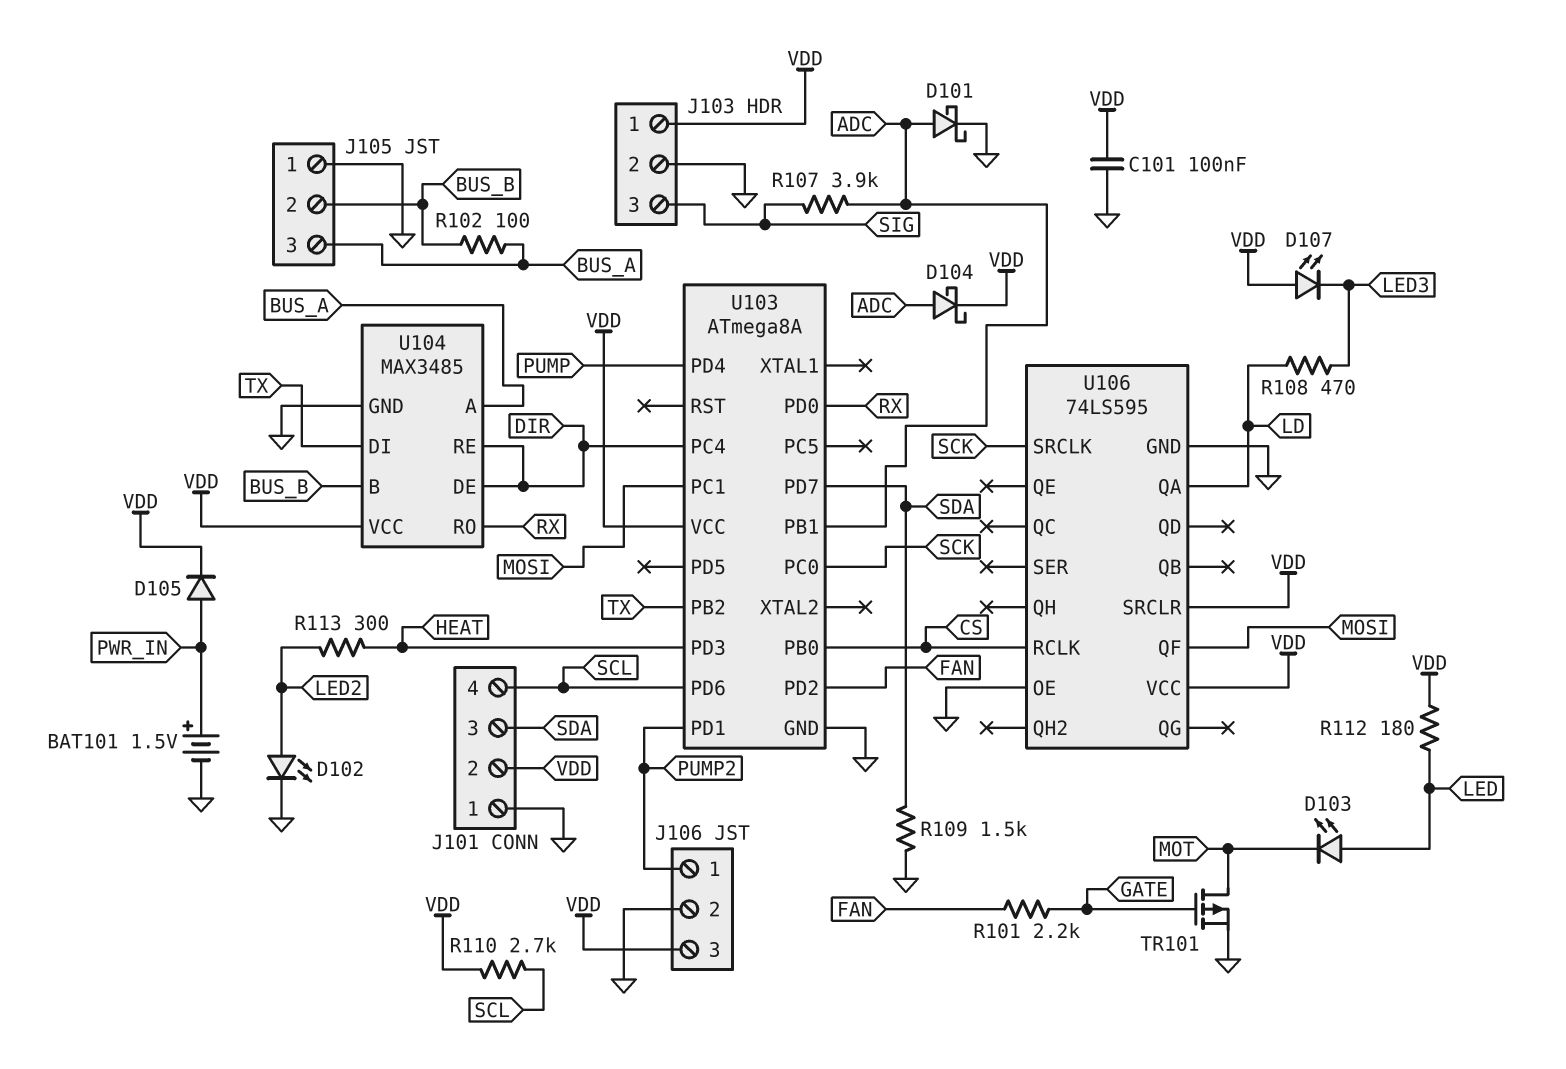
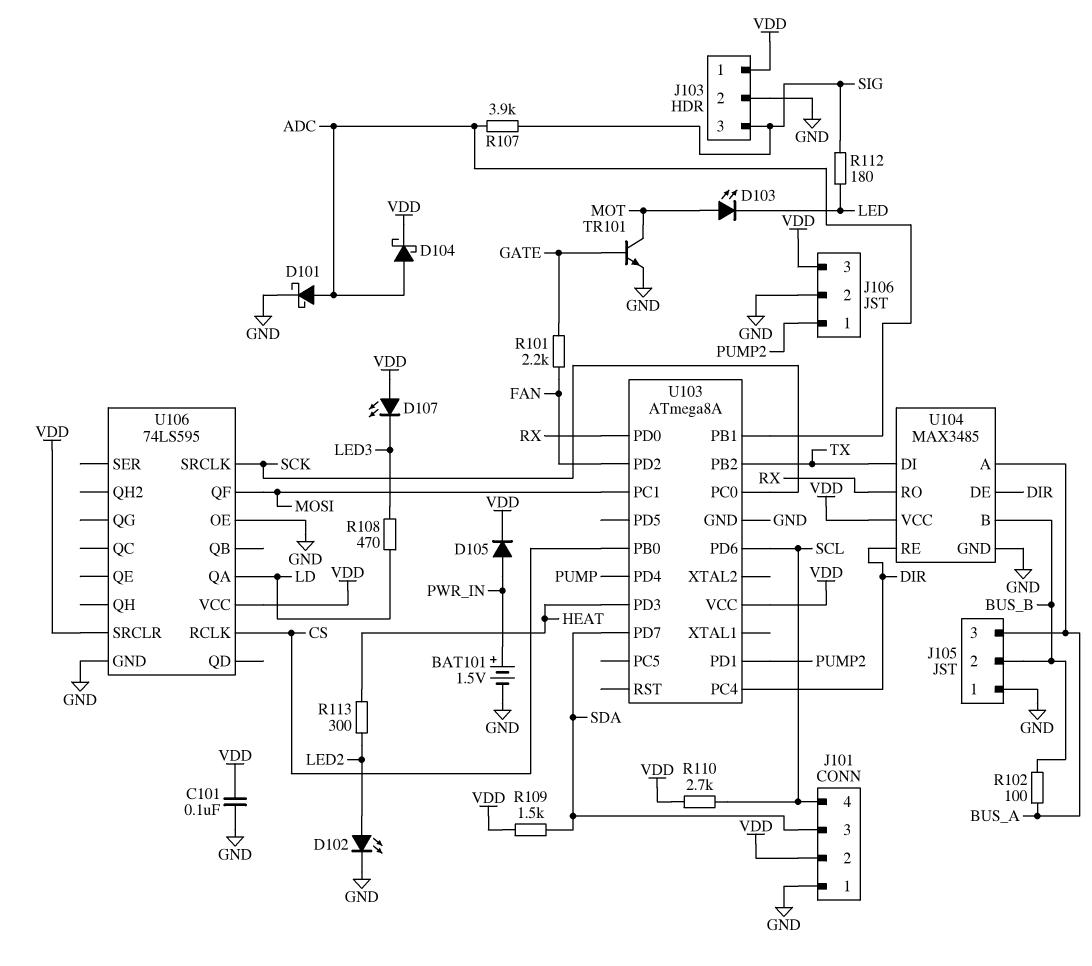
D103: LED (A LED, K MOT) -> LED (A MOT, K LED)
R109: 1.5k (GND, SDA) -> 1.5k (SDA, VDD)
R112: 180 (LED, VDD) -> 180 (LED, SIG)
TR101: PMOS (G GATE, D MOT, S GND) -> NPN (B GATE, C MOT, E GND)

